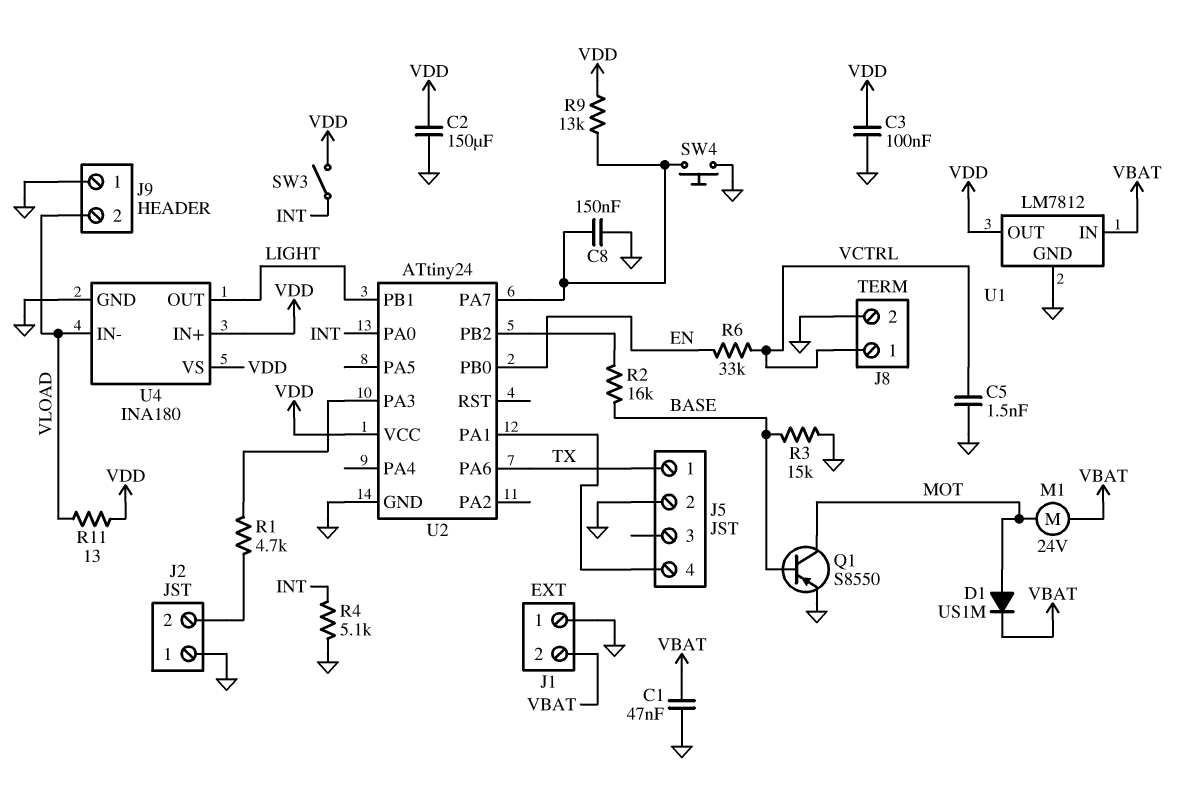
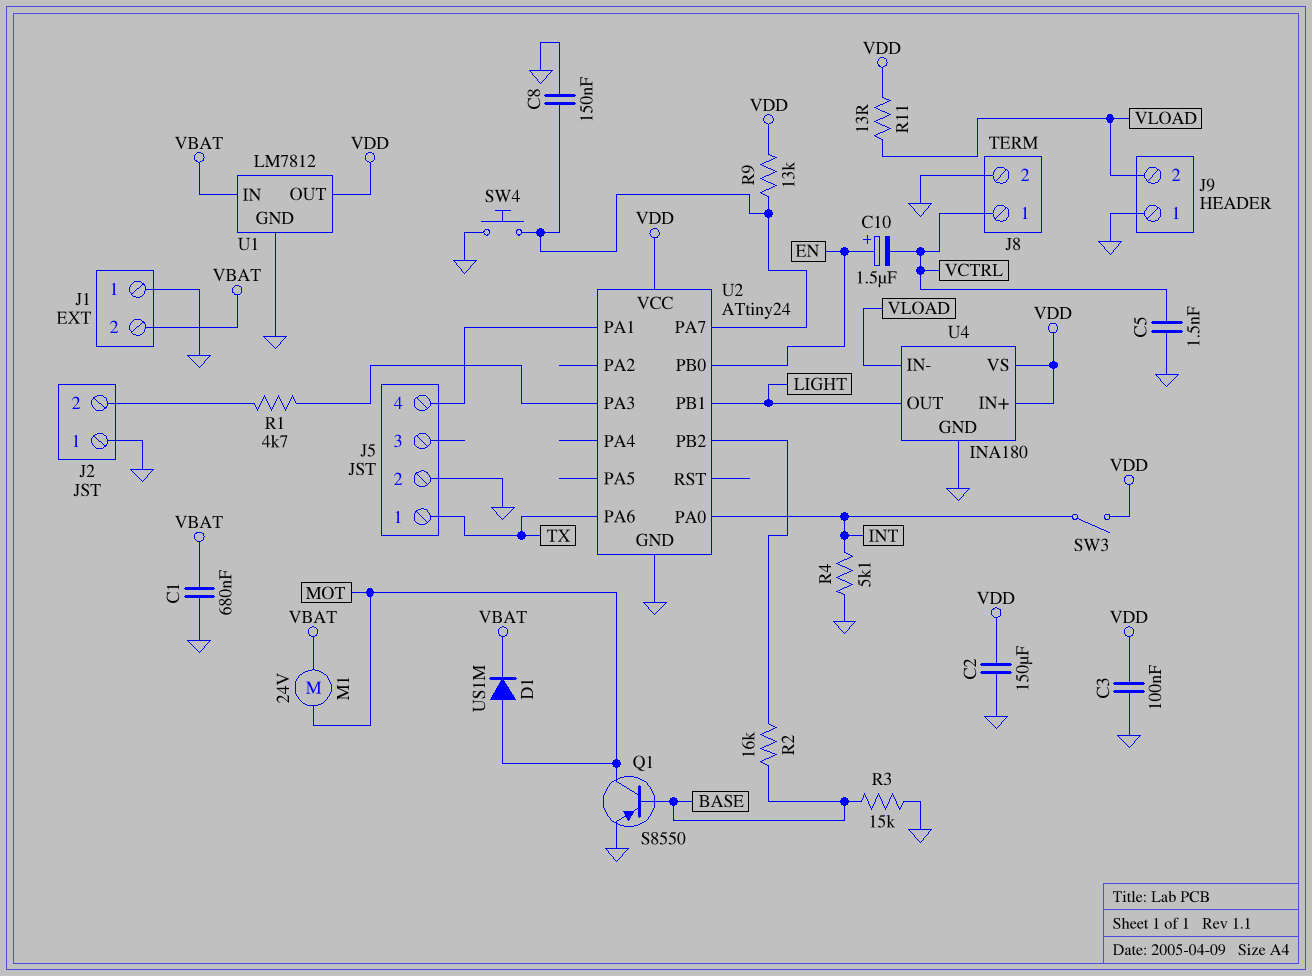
C1: 47nF (GND, VBAT) -> 680nF (GND, VBAT)
C10: none -> 1.5uF (plus EN, minus VCTRL)
R6: 33k (EN, VCTRL) -> none

